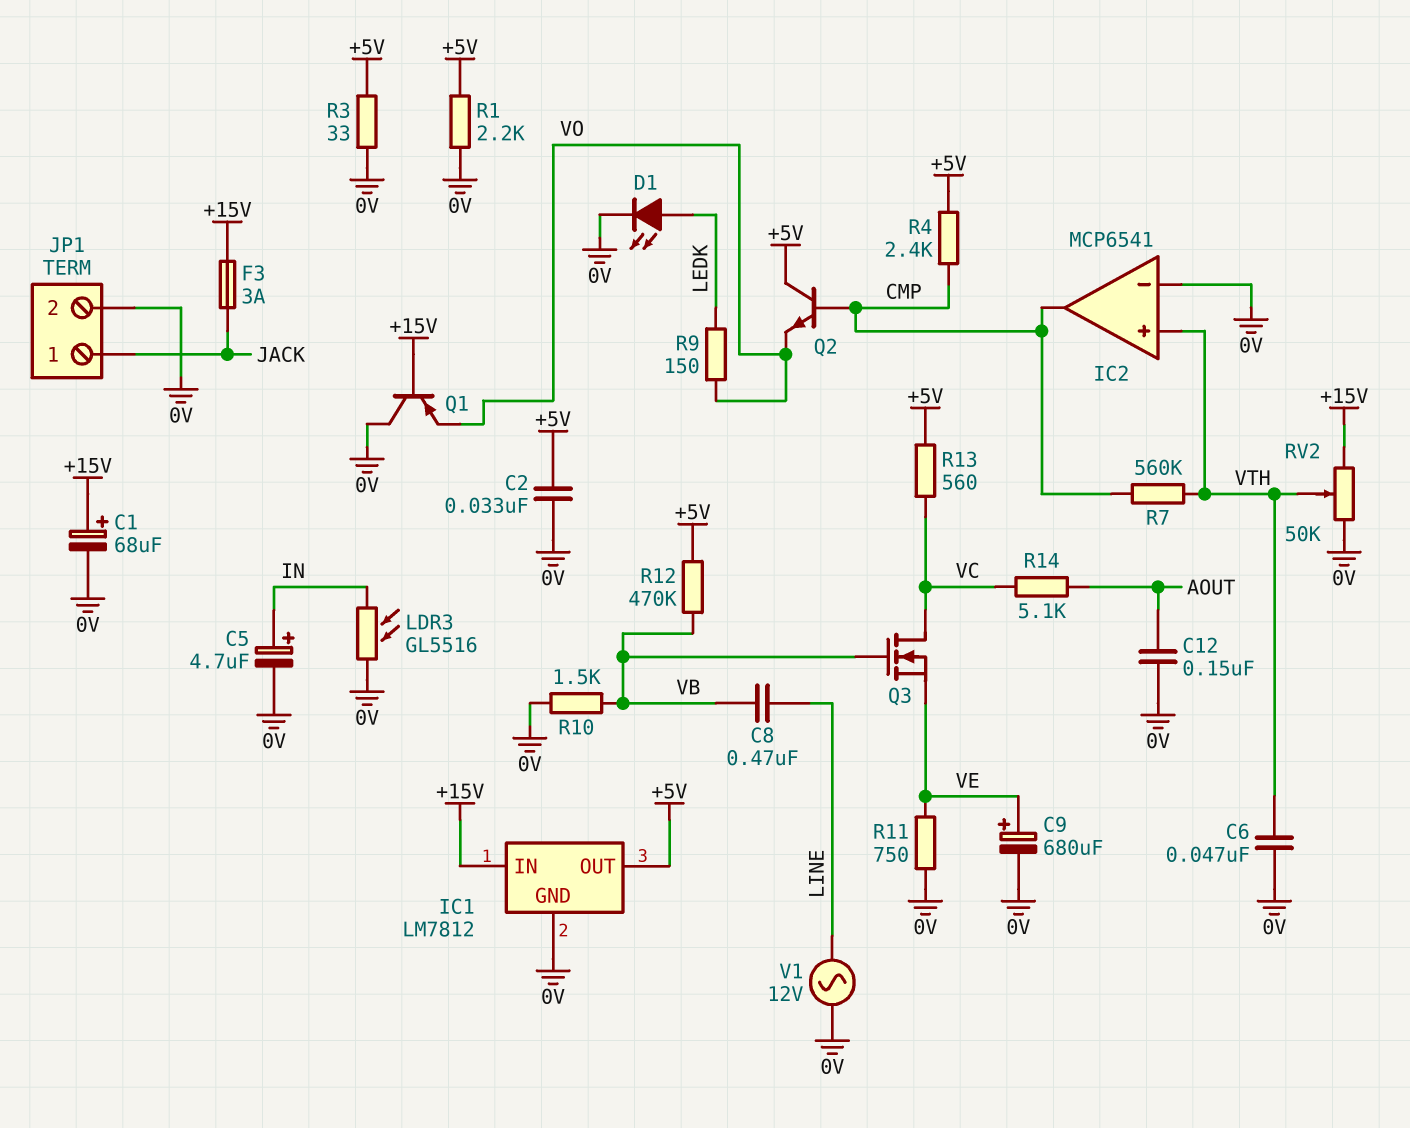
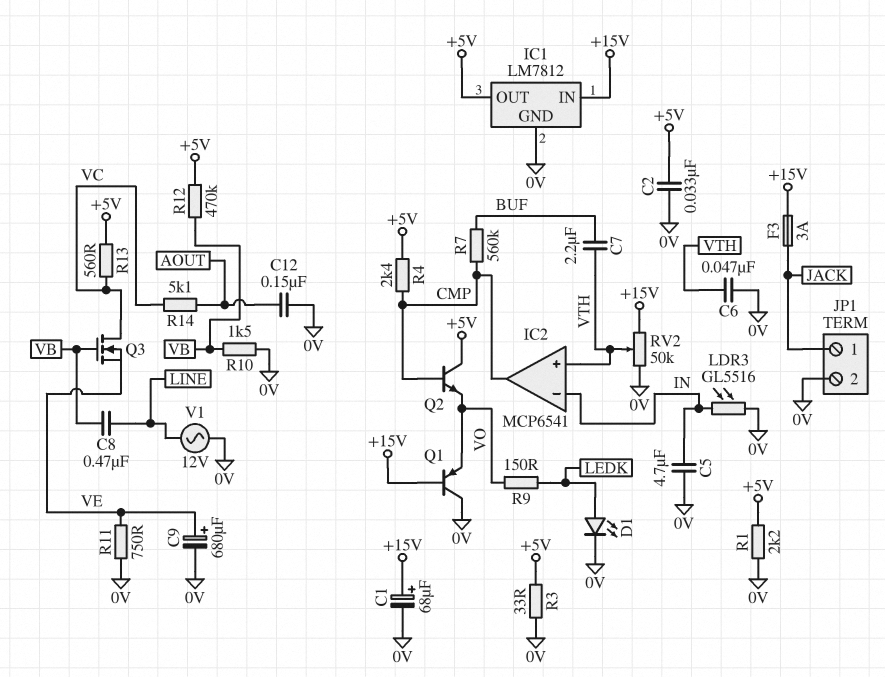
C5: 4.7uF (plus IN, minus 0V) -> 4.7uF (0V, IN)
C7: none -> 2.2uF (BUF, VTH)
IC2 pin in-: 0V -> IN
R7: 560k (CMP, VTH) -> 560k (BUF, CMP)

